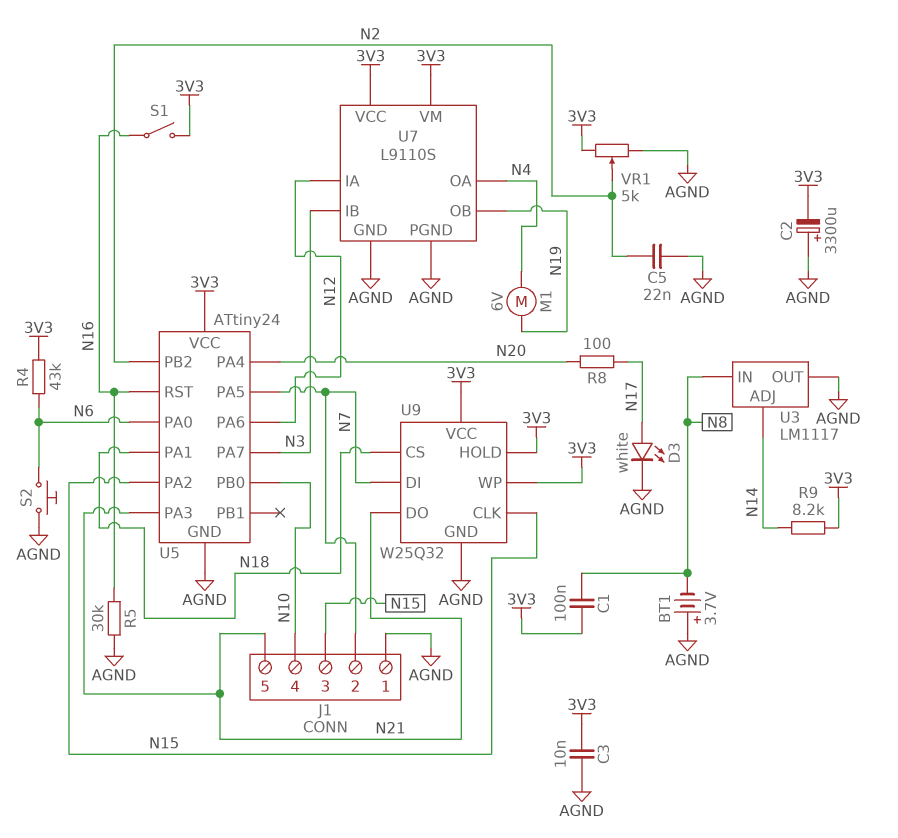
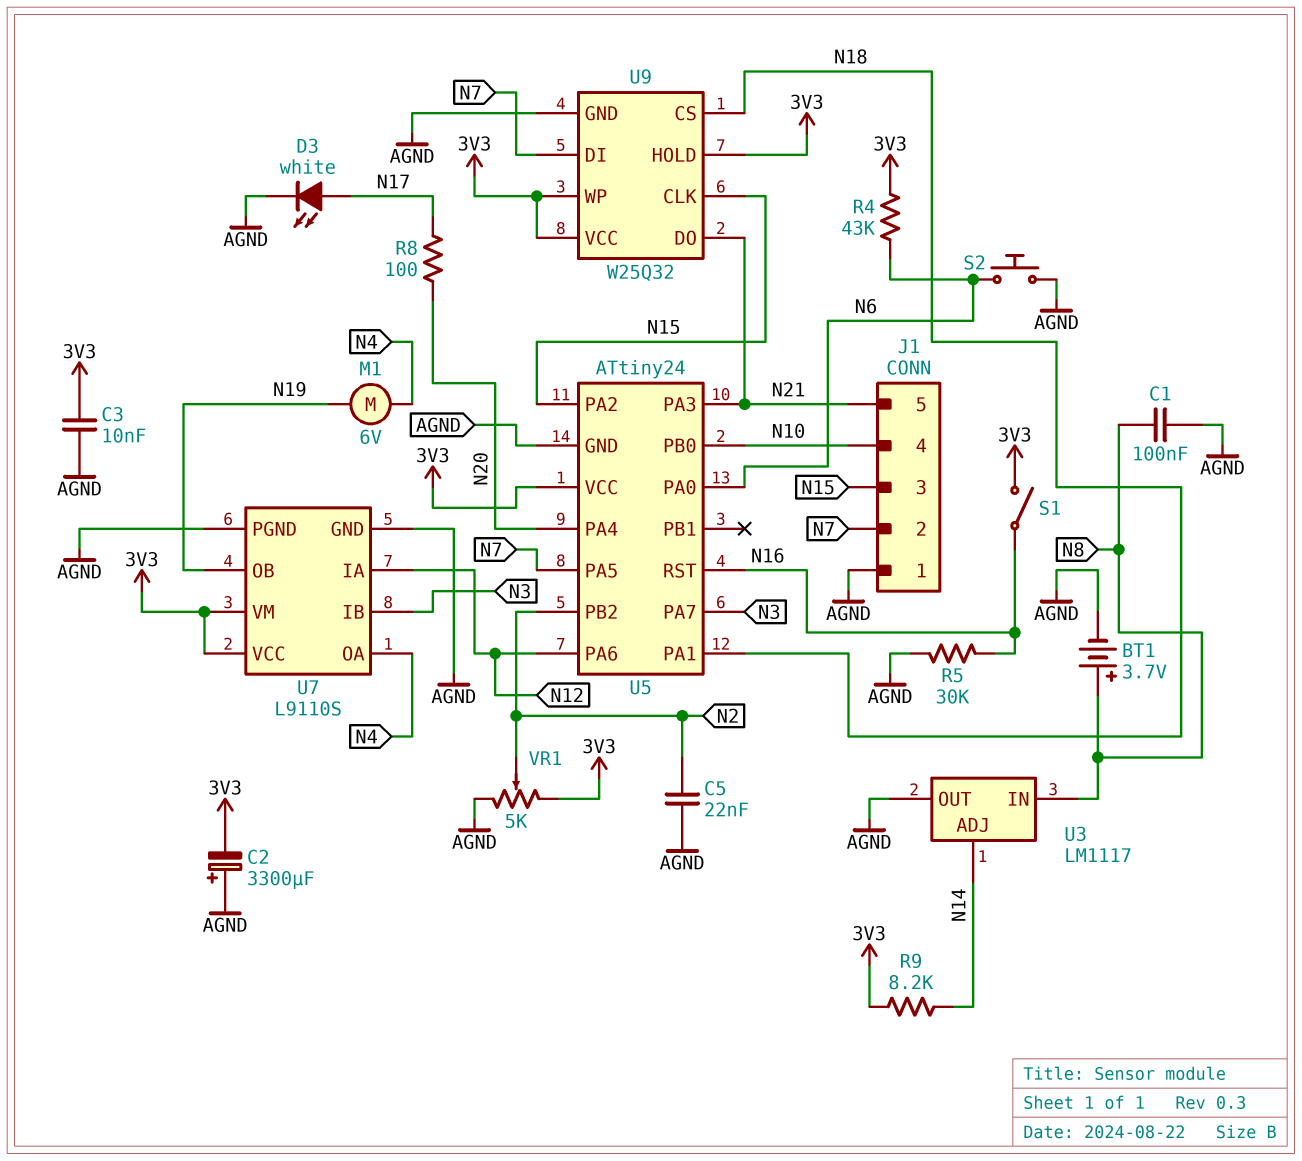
BT1: 3.7V (plus AGND, minus N8) -> 3.7V (plus N8, minus AGND)
C1: 100nF (3V3, N8) -> 100nF (AGND, N8)

